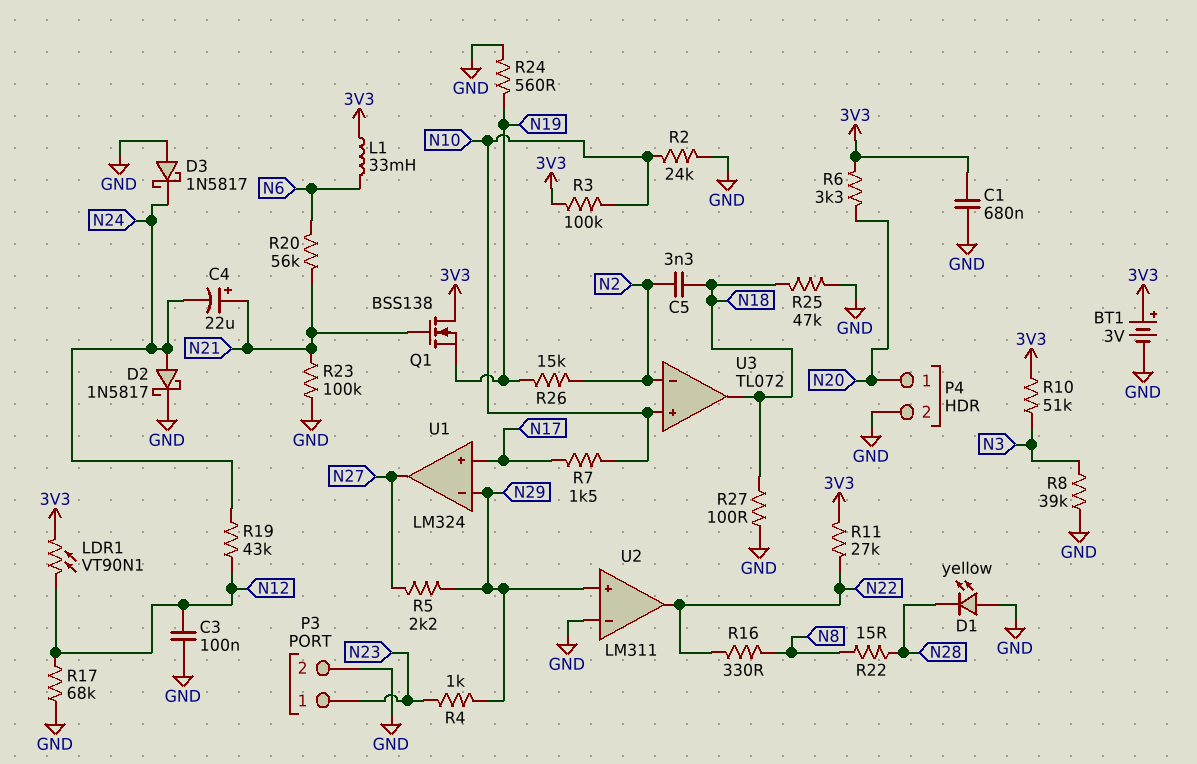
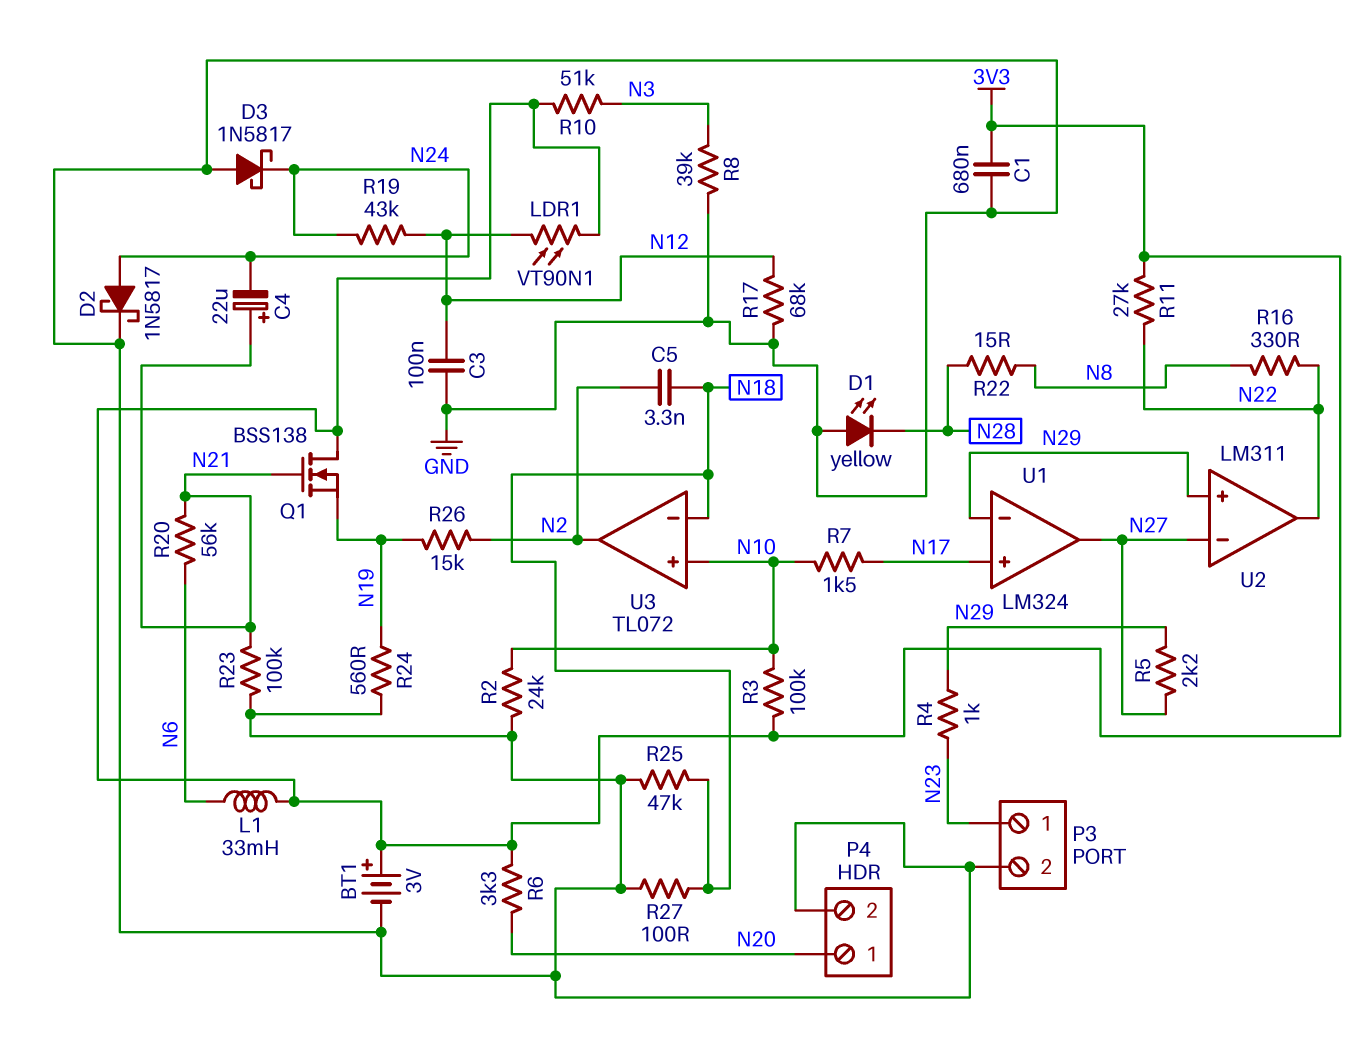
U2 pin in-: GND -> N27
U3 pin in-: N2 -> N18
U3 pin out: N18 -> N2

